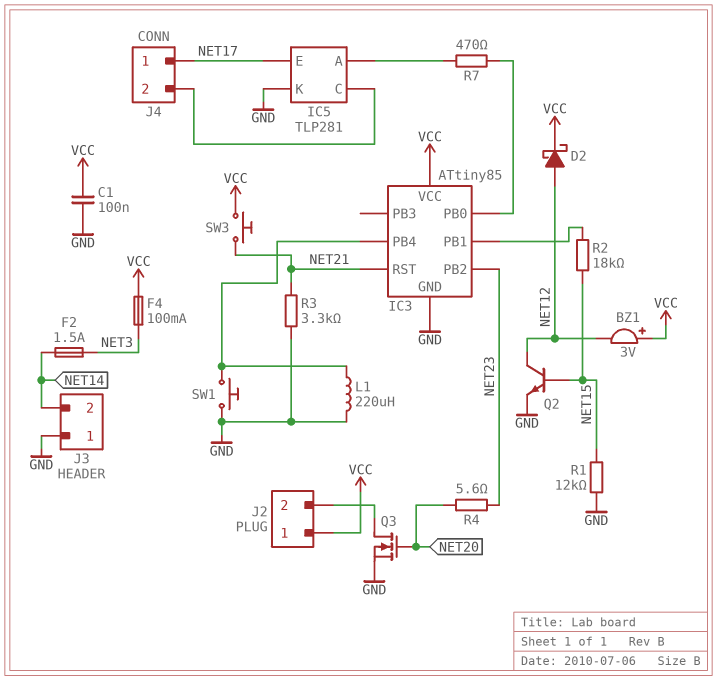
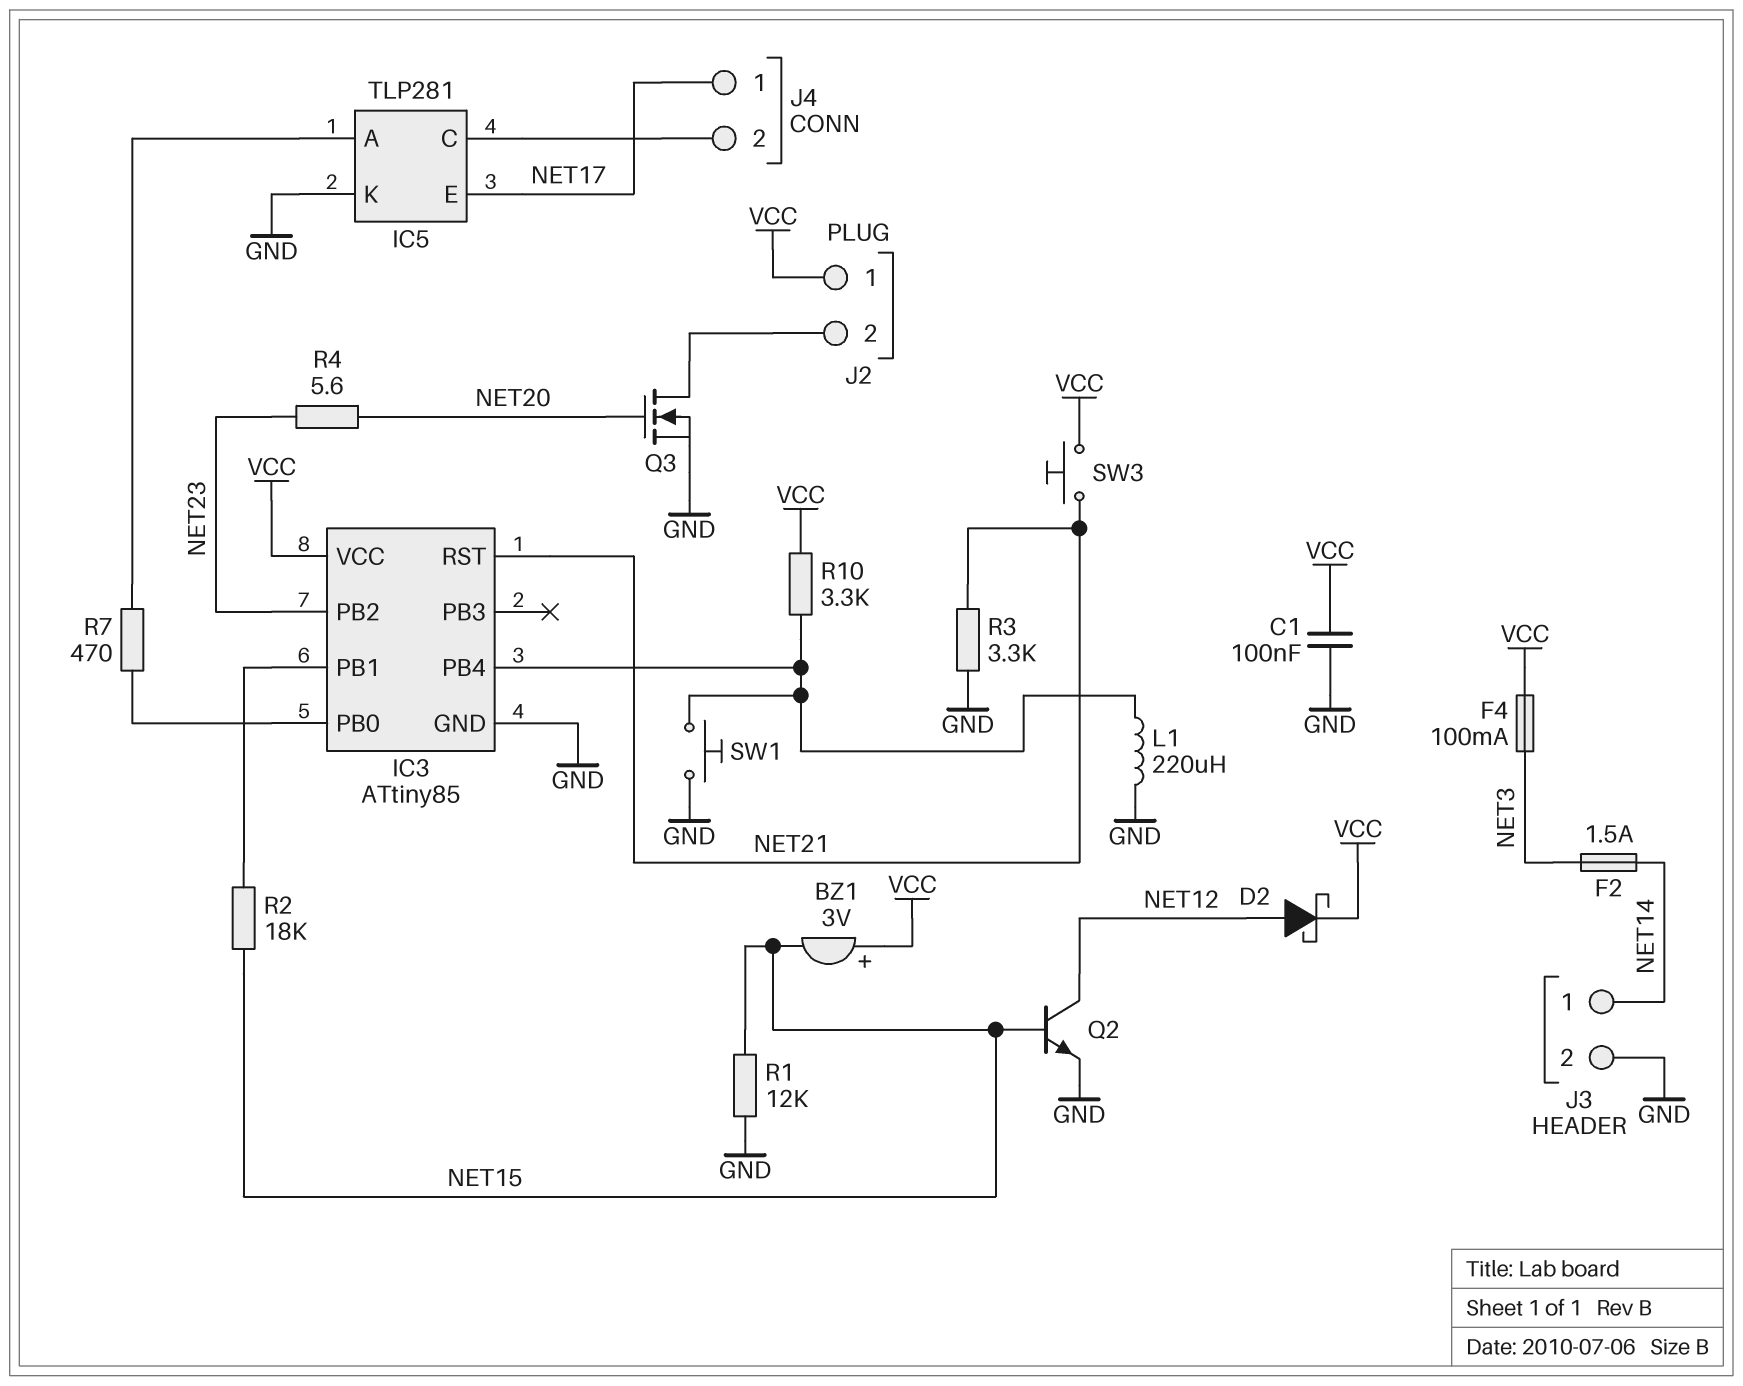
BZ1: buzzer 3V (plus VCC, minus NET12) -> buzzer 3V (plus VCC, minus NET15)
J3 pin 1: GND -> NET14
J3 pin 2: NET14 -> GND
R10: none -> 3.3k (IC3/PB4, VCC)

